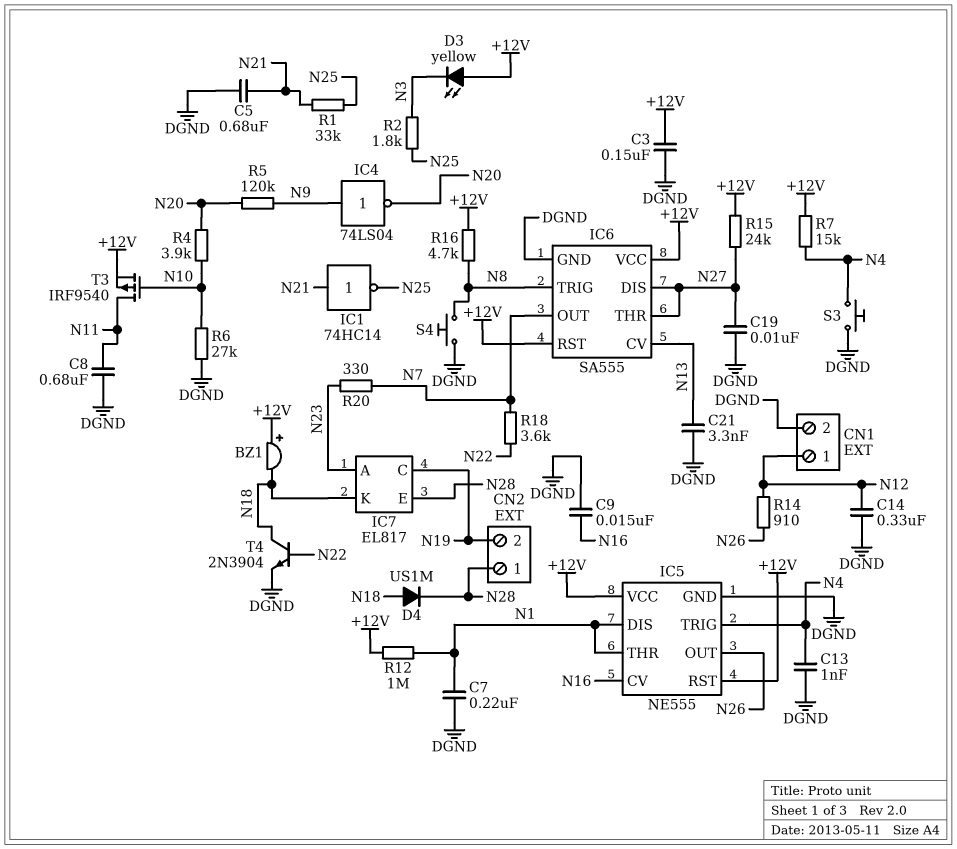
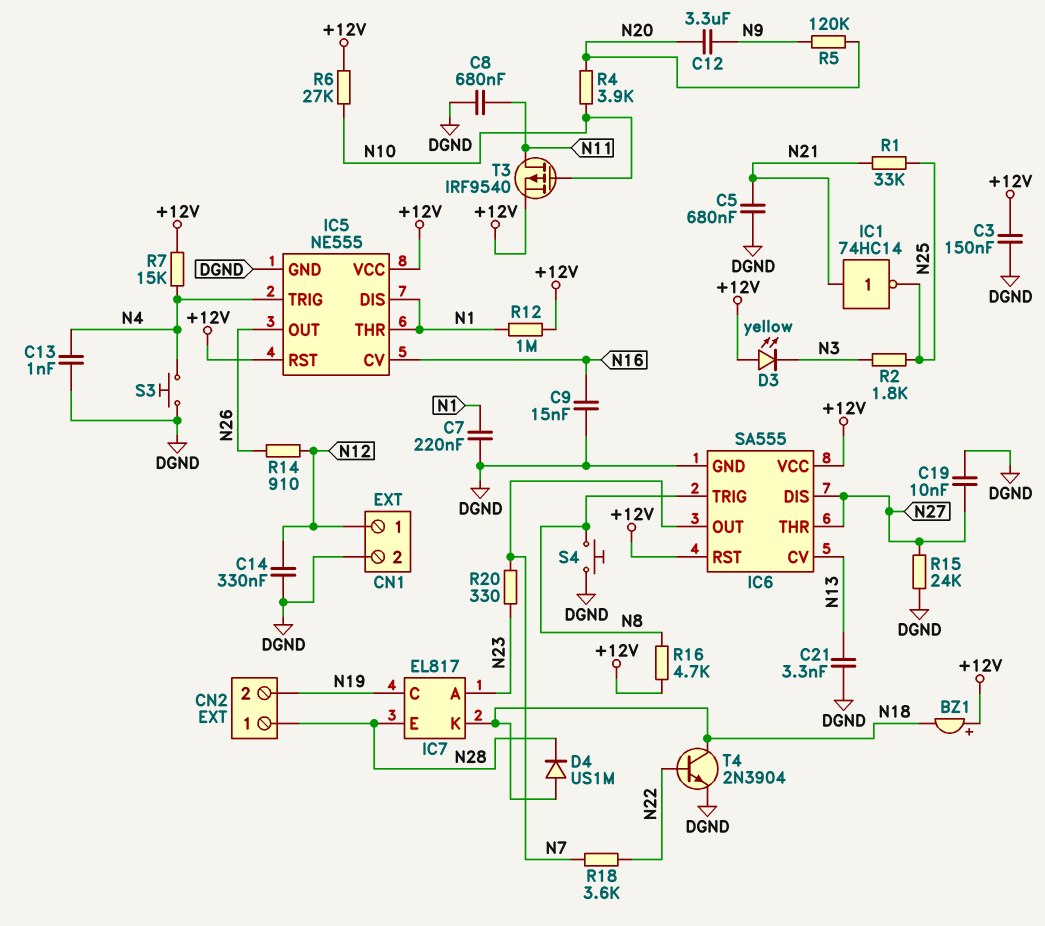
C12: none -> 3.3uF (N9, N20)
IC4: NOT 74LS04 (in N9, out N20) -> none
R6: 27k (DGND, N10) -> 27k (+12V, N10)
R15: 24k (+12V, N27) -> 24k (DGND, N27)

